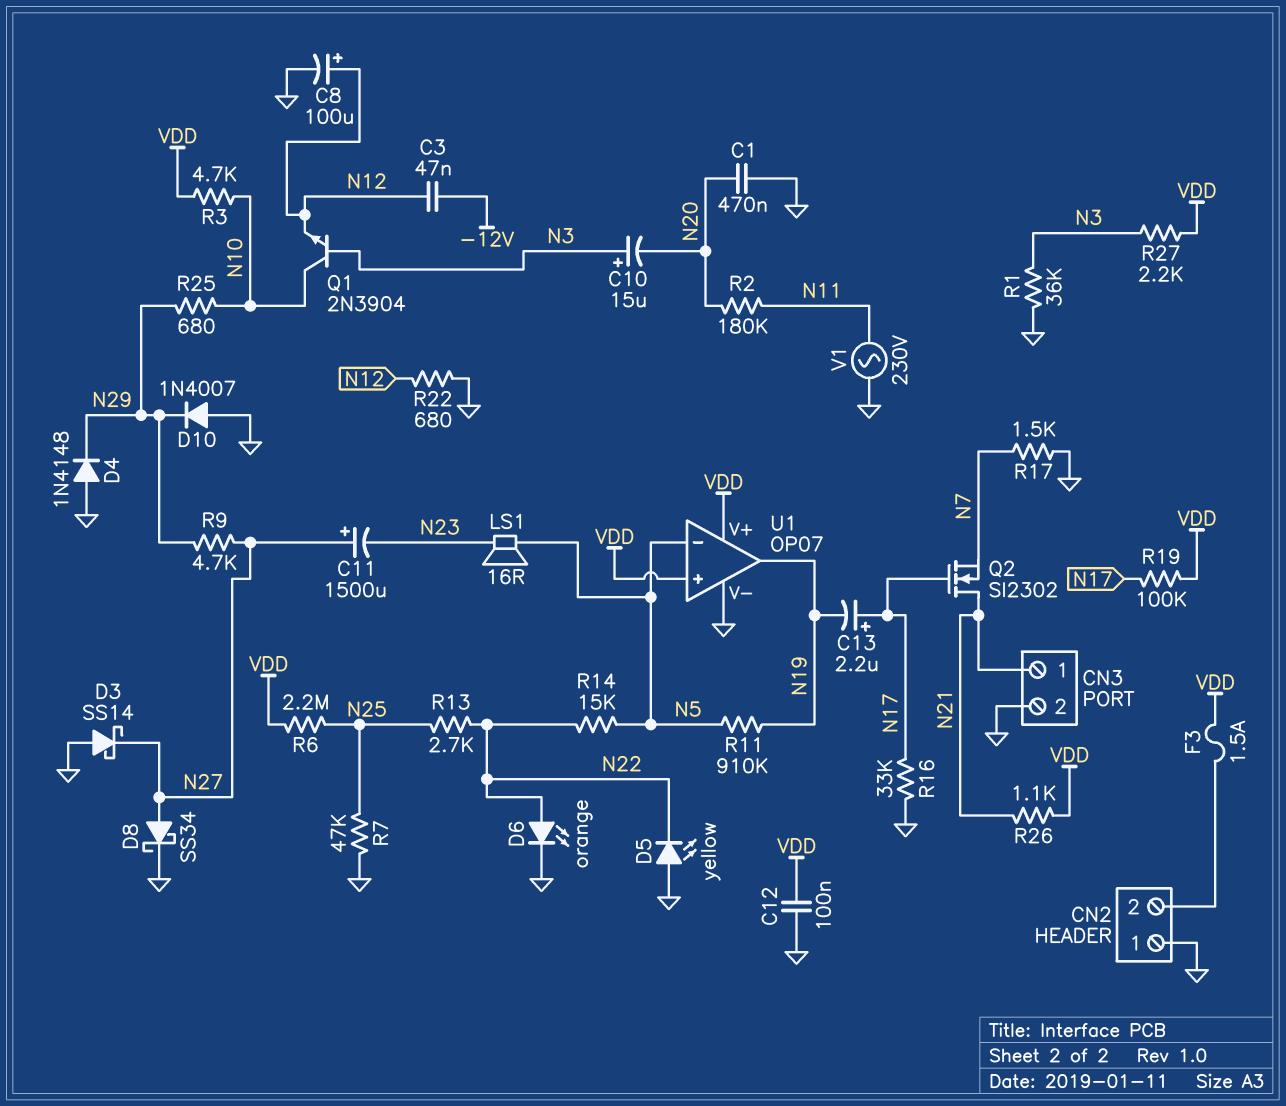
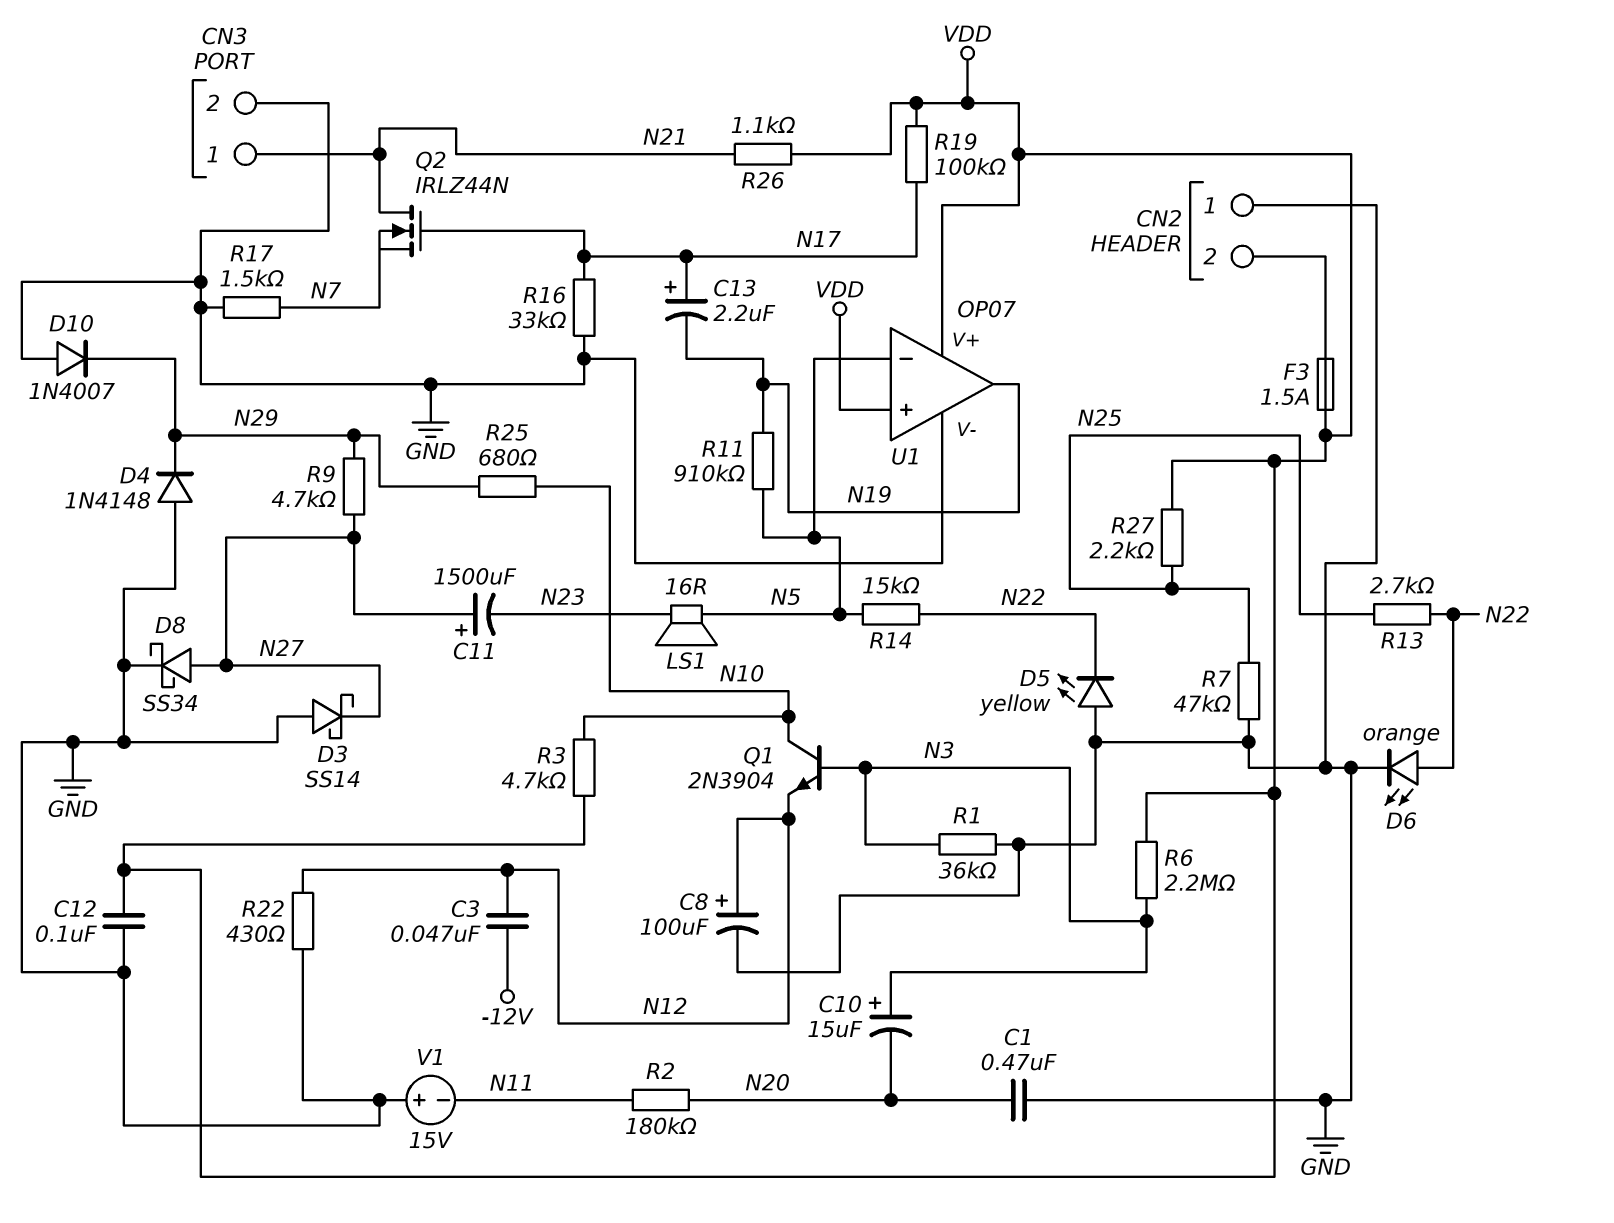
Q2: NMOS SI2302 (G N17, D N21, S N7) -> NMOS IRLZ44N (G N17, D N21, S N7)
R6: 2.2M (N25, VDD) -> 2.2M (N3, VDD)
R22: 680 (GND, N12) -> 430 (GND, N12)
R27: 2.2k (N3, VDD) -> 2.2k (N25, VDD)
V1: AC 230V (GND, N11) -> 15V (plus GND, minus N11)

